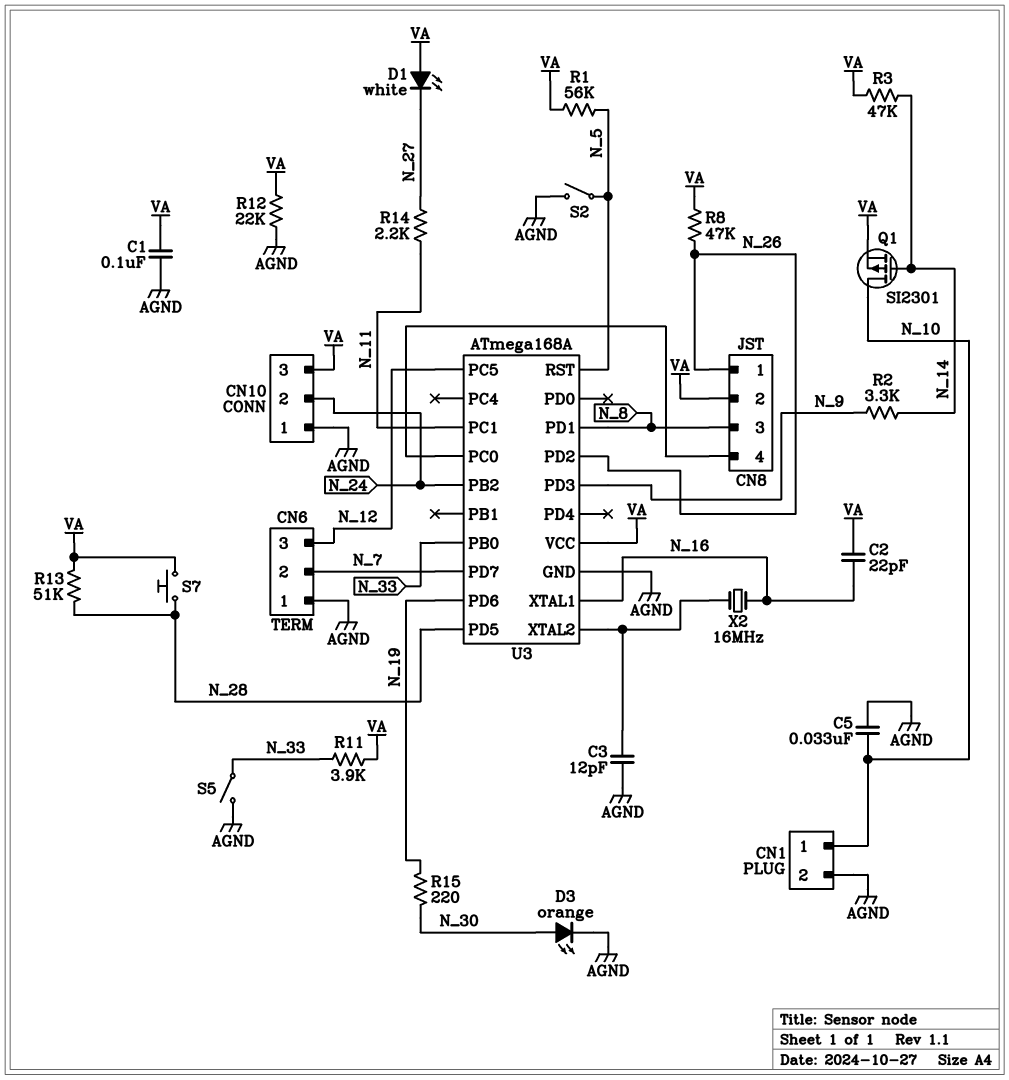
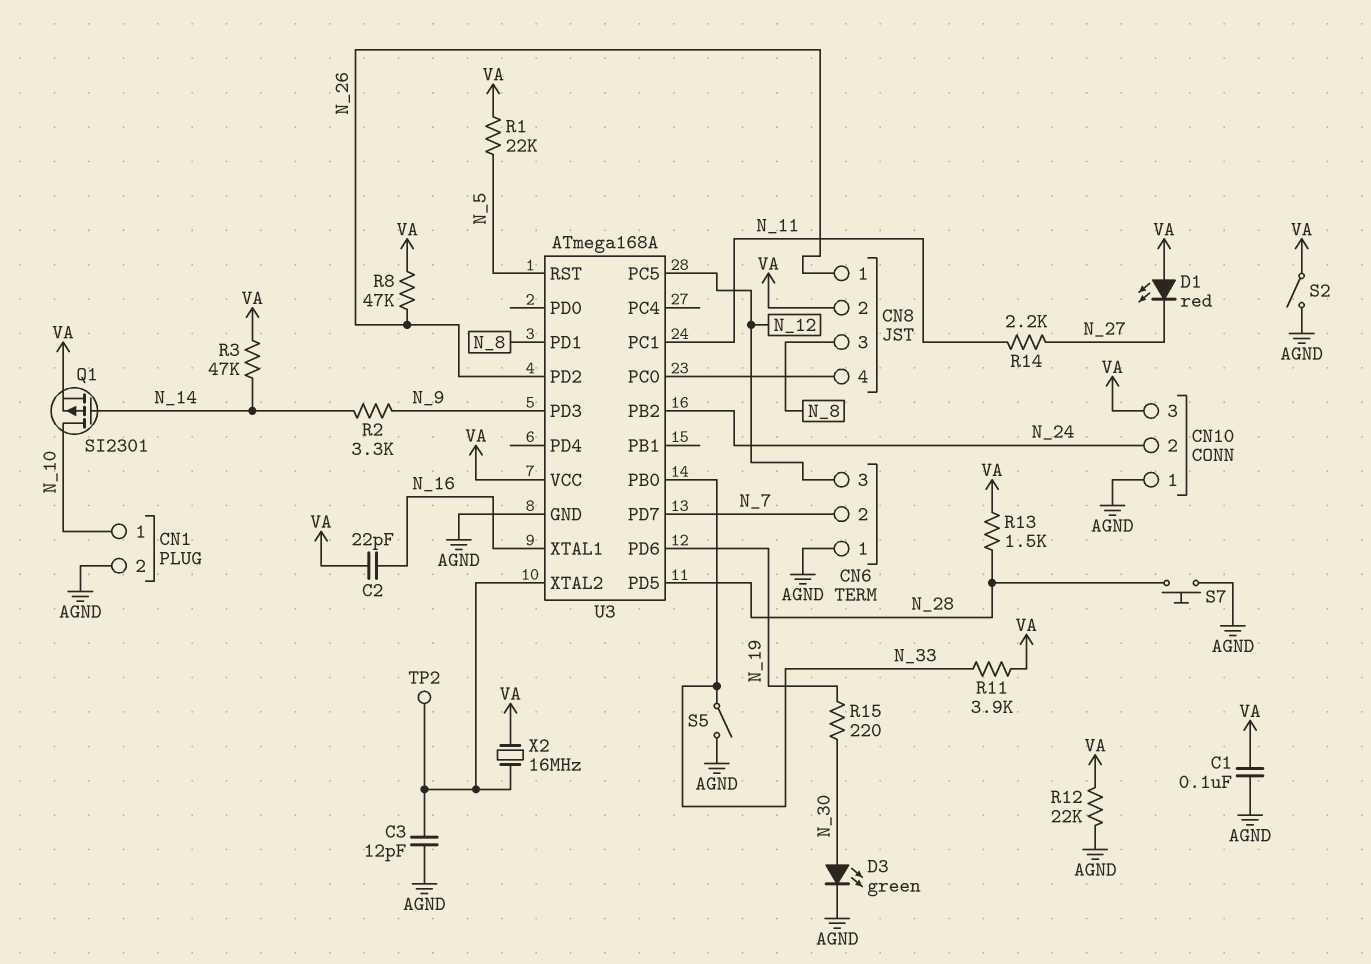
C5: 33nF (AGND, N_10) -> none
D1: LED white (A VA, K N_27) -> LED red (A VA, K N_27)
D3: LED orange (A N_30, K AGND) -> LED green (A N_30, K AGND)
R1: 56k (N_5, VA) -> 22k (N_5, VA)
R13: 51k (N_28, VA) -> 1.5k (N_28, VA)
S2: switch (AGND, N_5) -> switch (AGND, VA)
S7: button (N_28, VA) -> button (AGND, N_28)
TP2: none -> test point (U3/XTAL2)
X2: 16MHz (N_16, U3/XTAL2) -> 16MHz (U3/XTAL2, VA)

